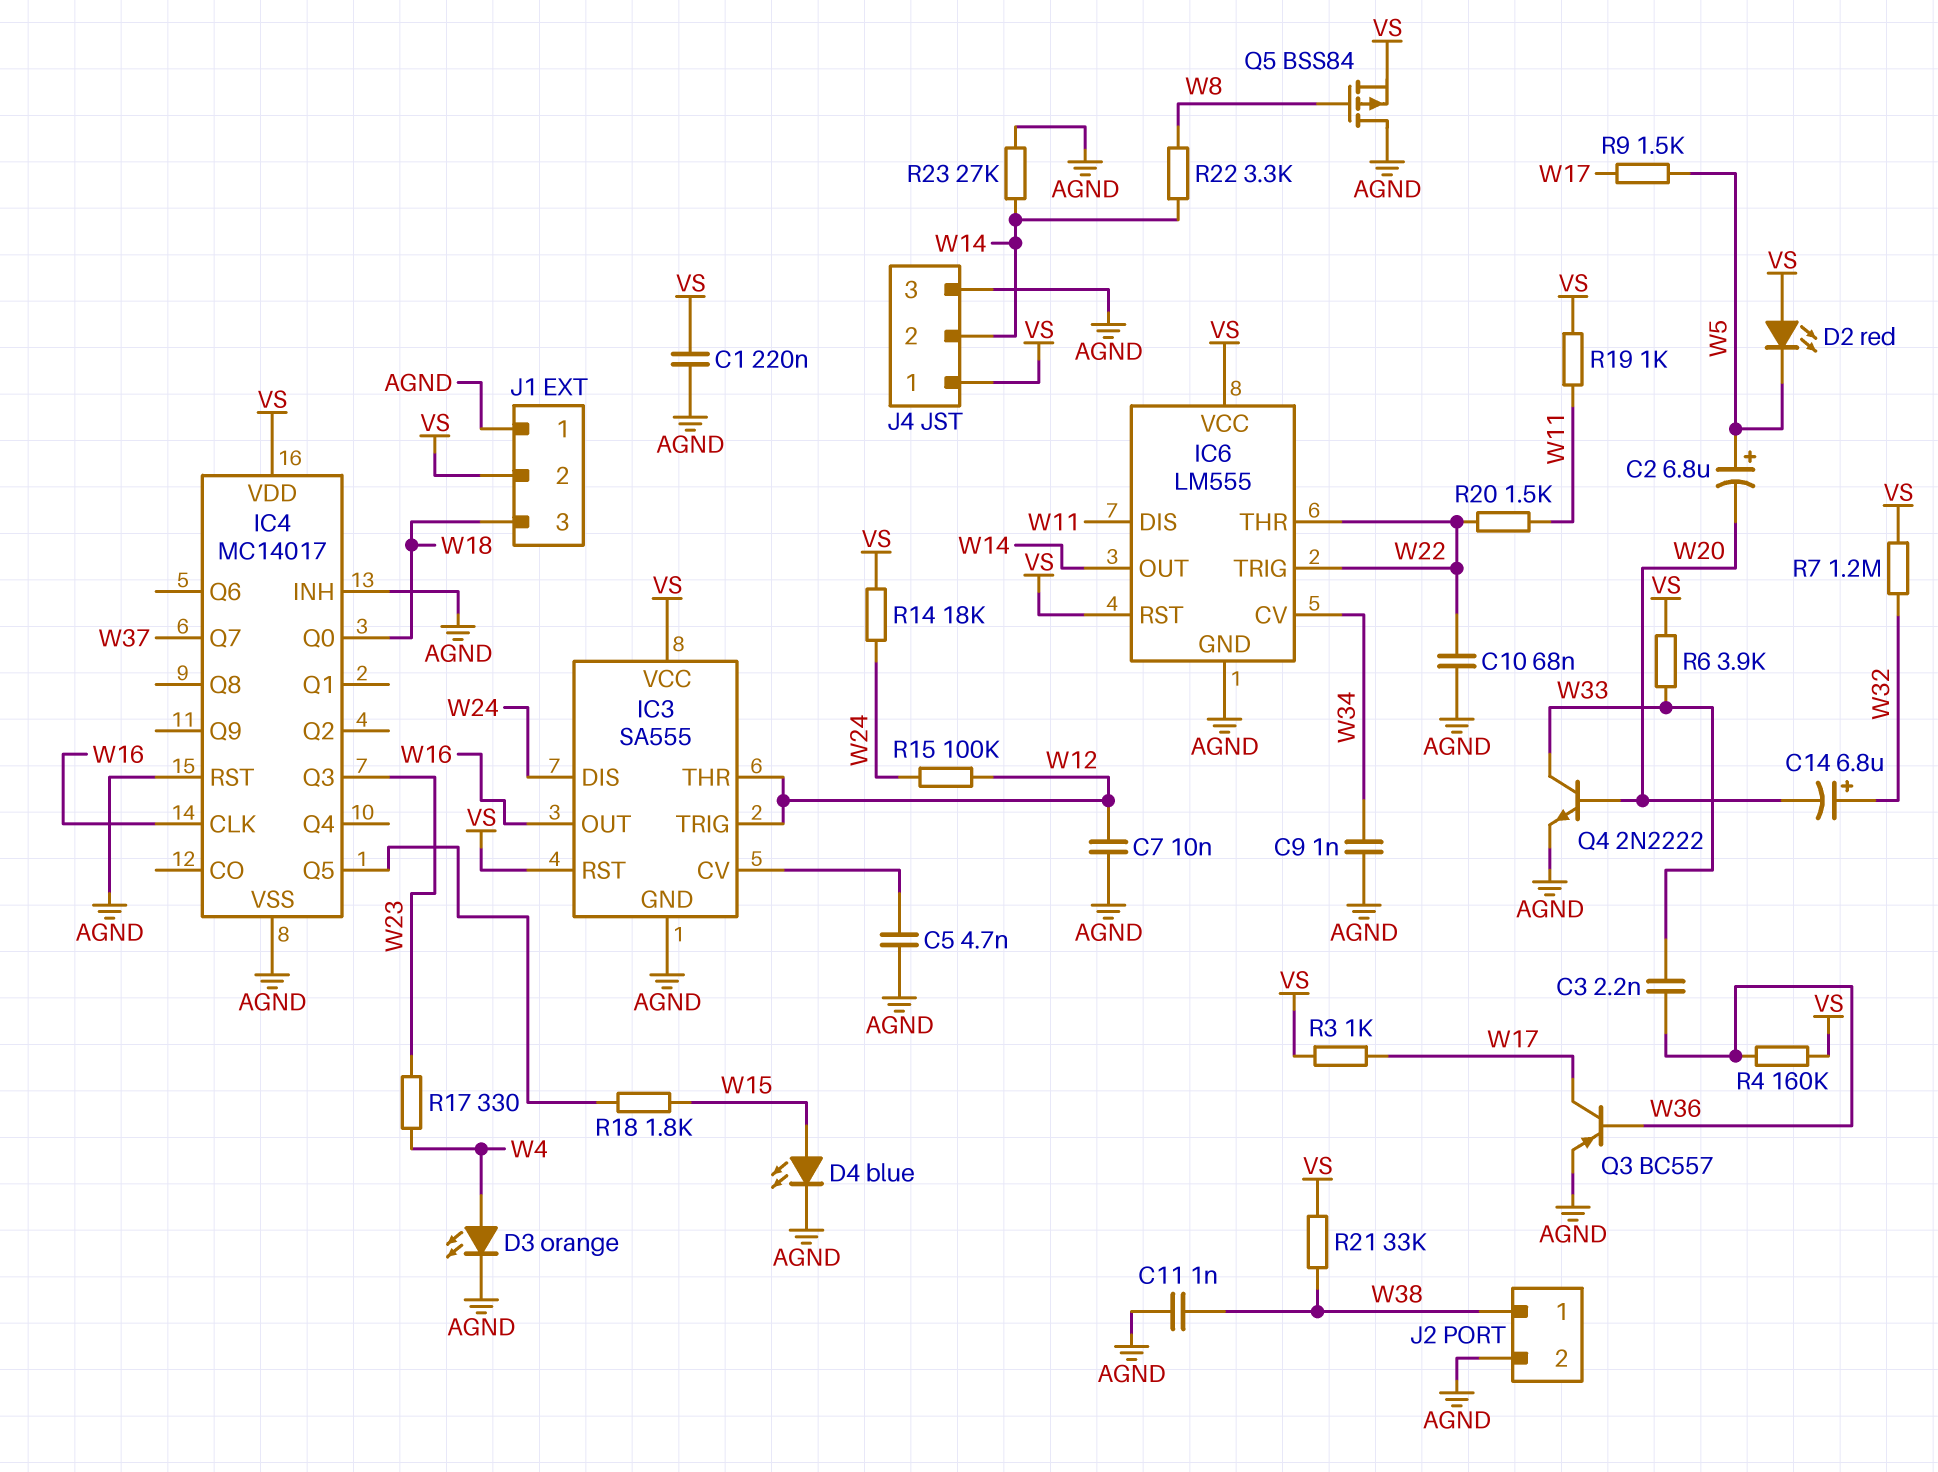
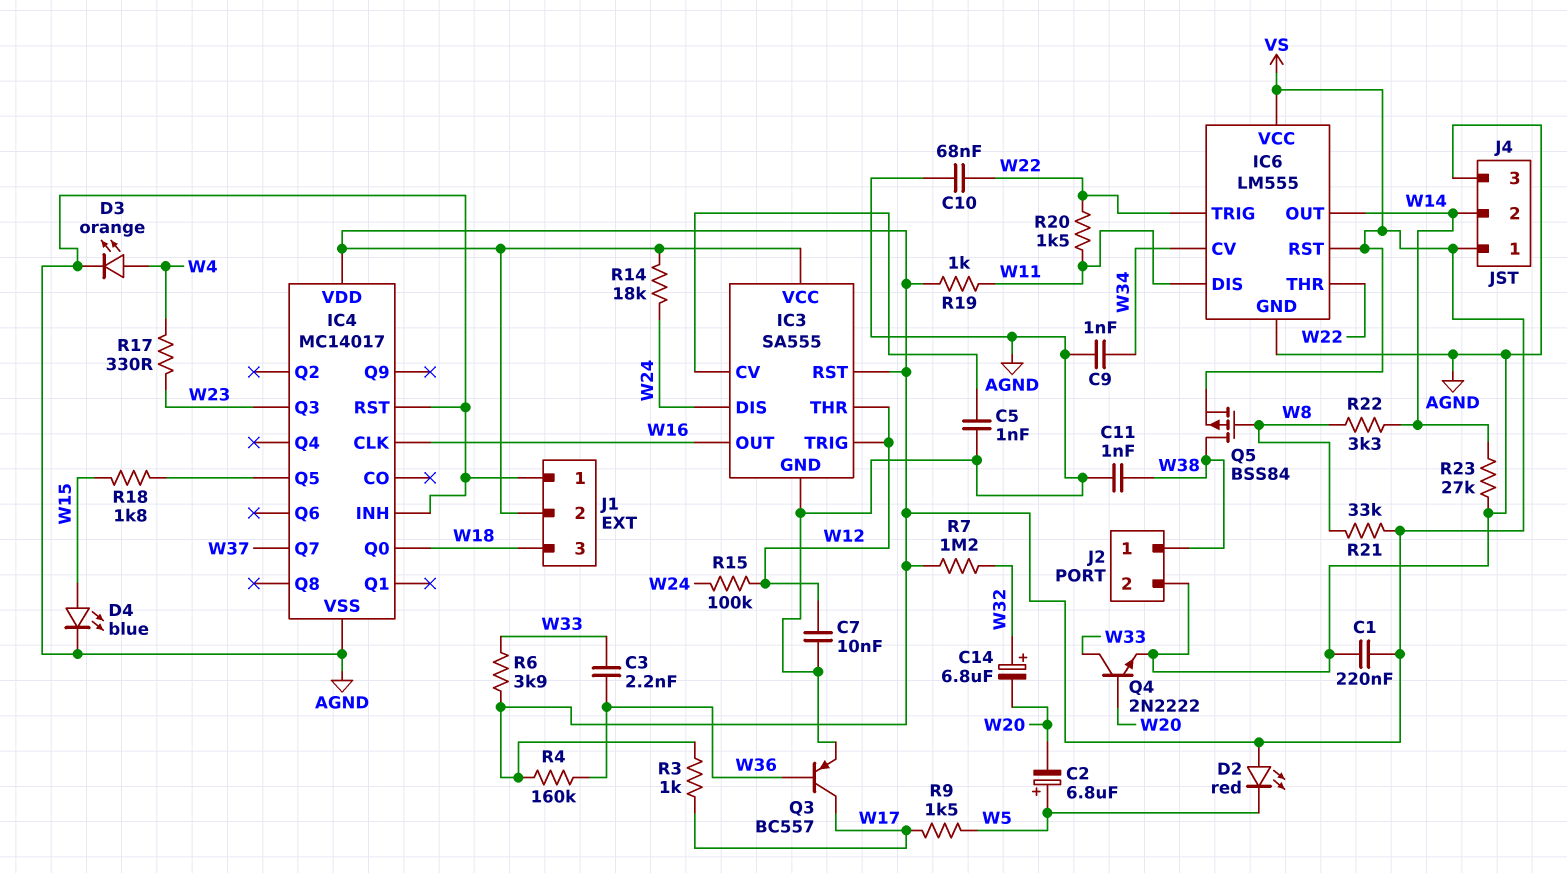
C5: 4.7nF (AGND, IC3/CV) -> 1nF (AGND, IC3/CV)
Q5: PMOS BSS84 (G W8, D AGND, S VS) -> PMOS BSS84 (G W8, D W38, S VS)
R21: 33k (VS, W38) -> 33k (VS, W8)

